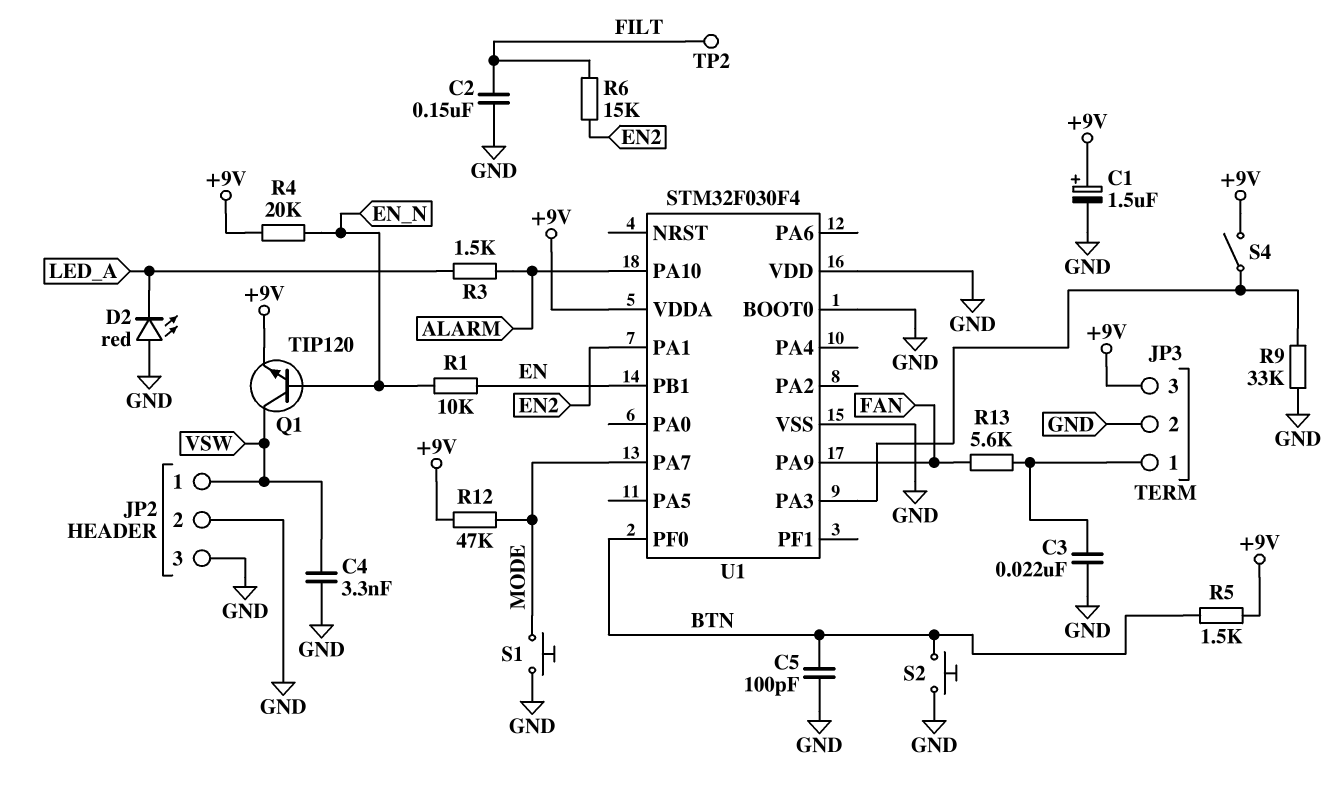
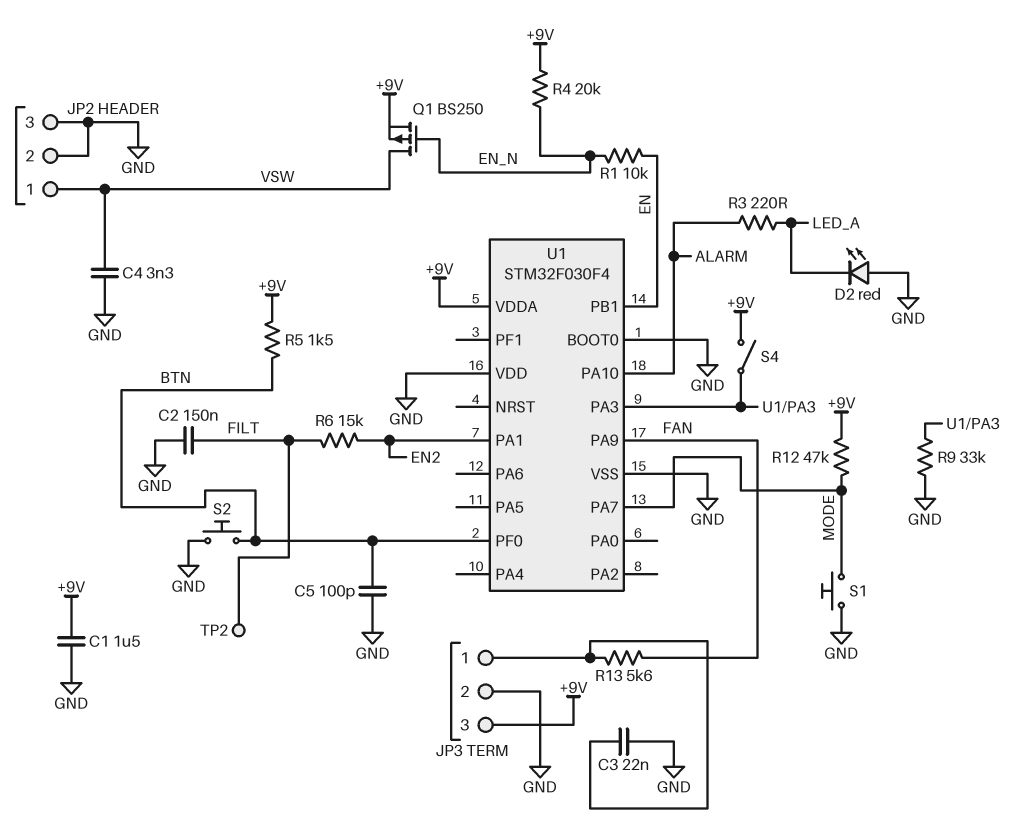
C1: 1.5uF (plus +9V, minus GND) -> 1.5uF (+9V, GND)
Q1: NPN TIP120 (B EN_N, C VSW, E +9V) -> PMOS BS250 (G EN_N, D VSW, S +9V)
R3: 1.5k (ALARM, LED_A) -> 220 (ALARM, LED_A)

